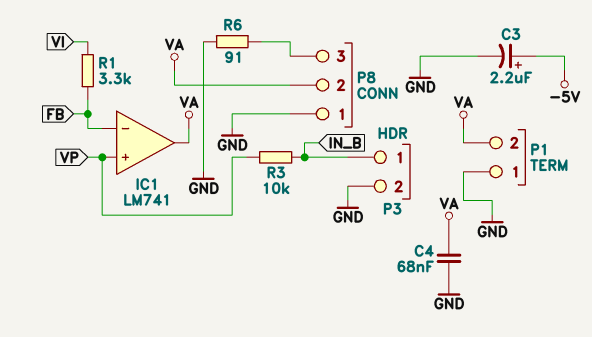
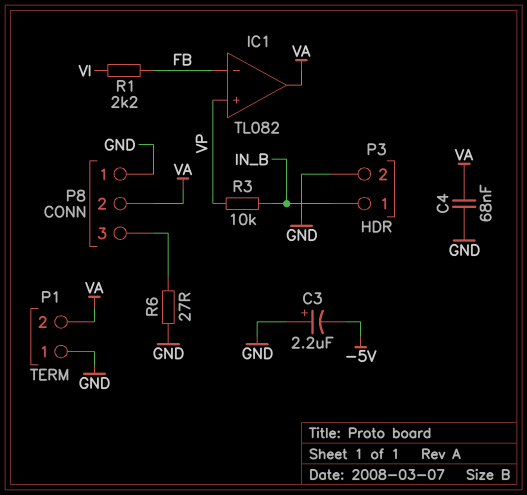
C3: 2.2uF (plus -5V, minus GND) -> 2.2uF (plus GND, minus -5V)
IC1: LM741 -> TL082
R1: 3.3k (FB, VI) -> 2.2k (FB, VI)
R6: 91 (GND, P8/3) -> 27 (GND, P8/3)

